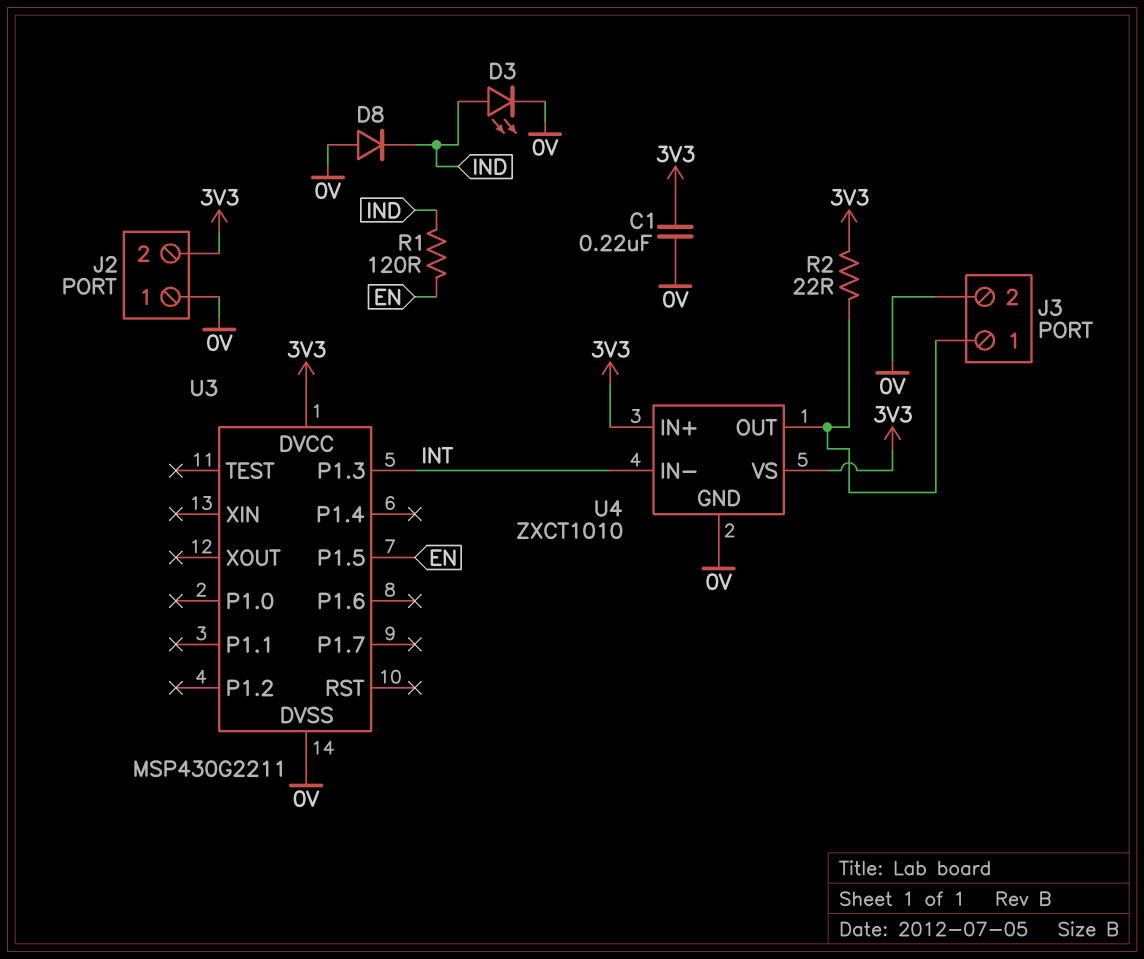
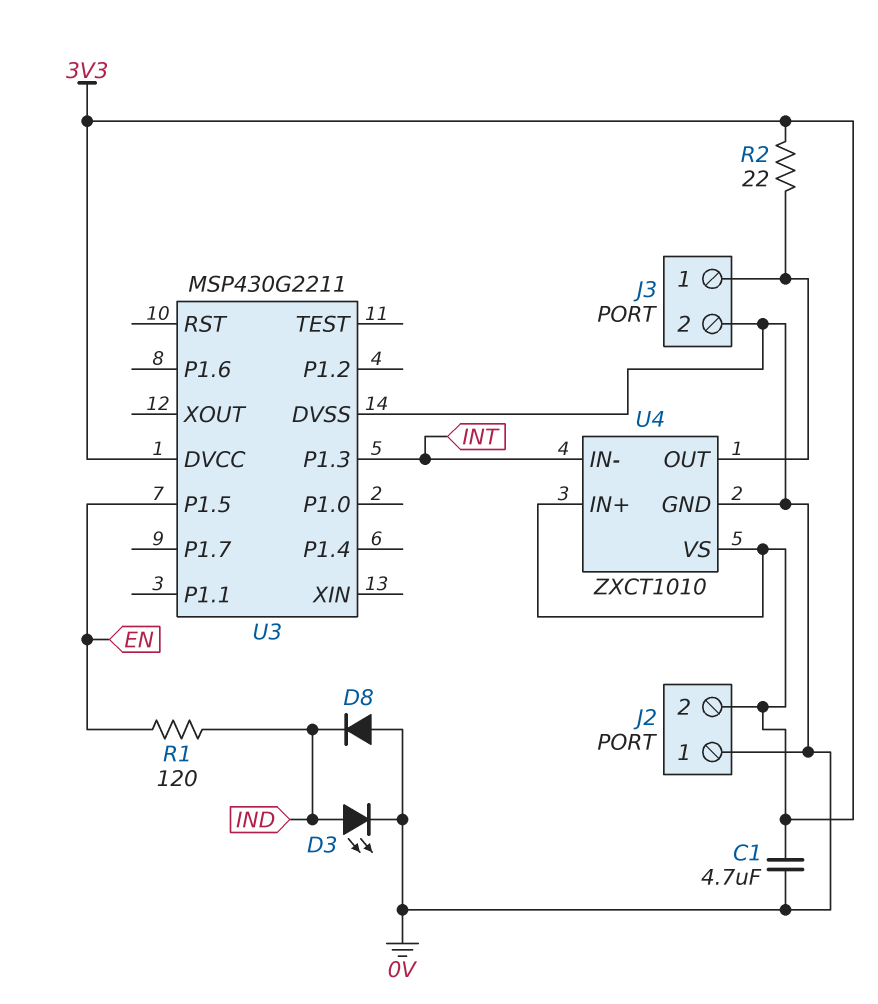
C1: 220nF (0V, 3V3) -> 4.7uF (0V, 3V3)

